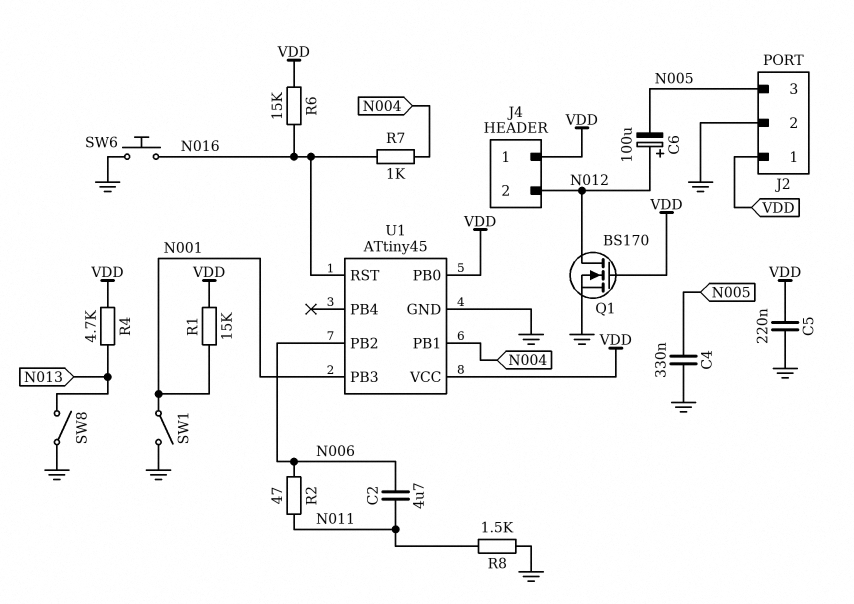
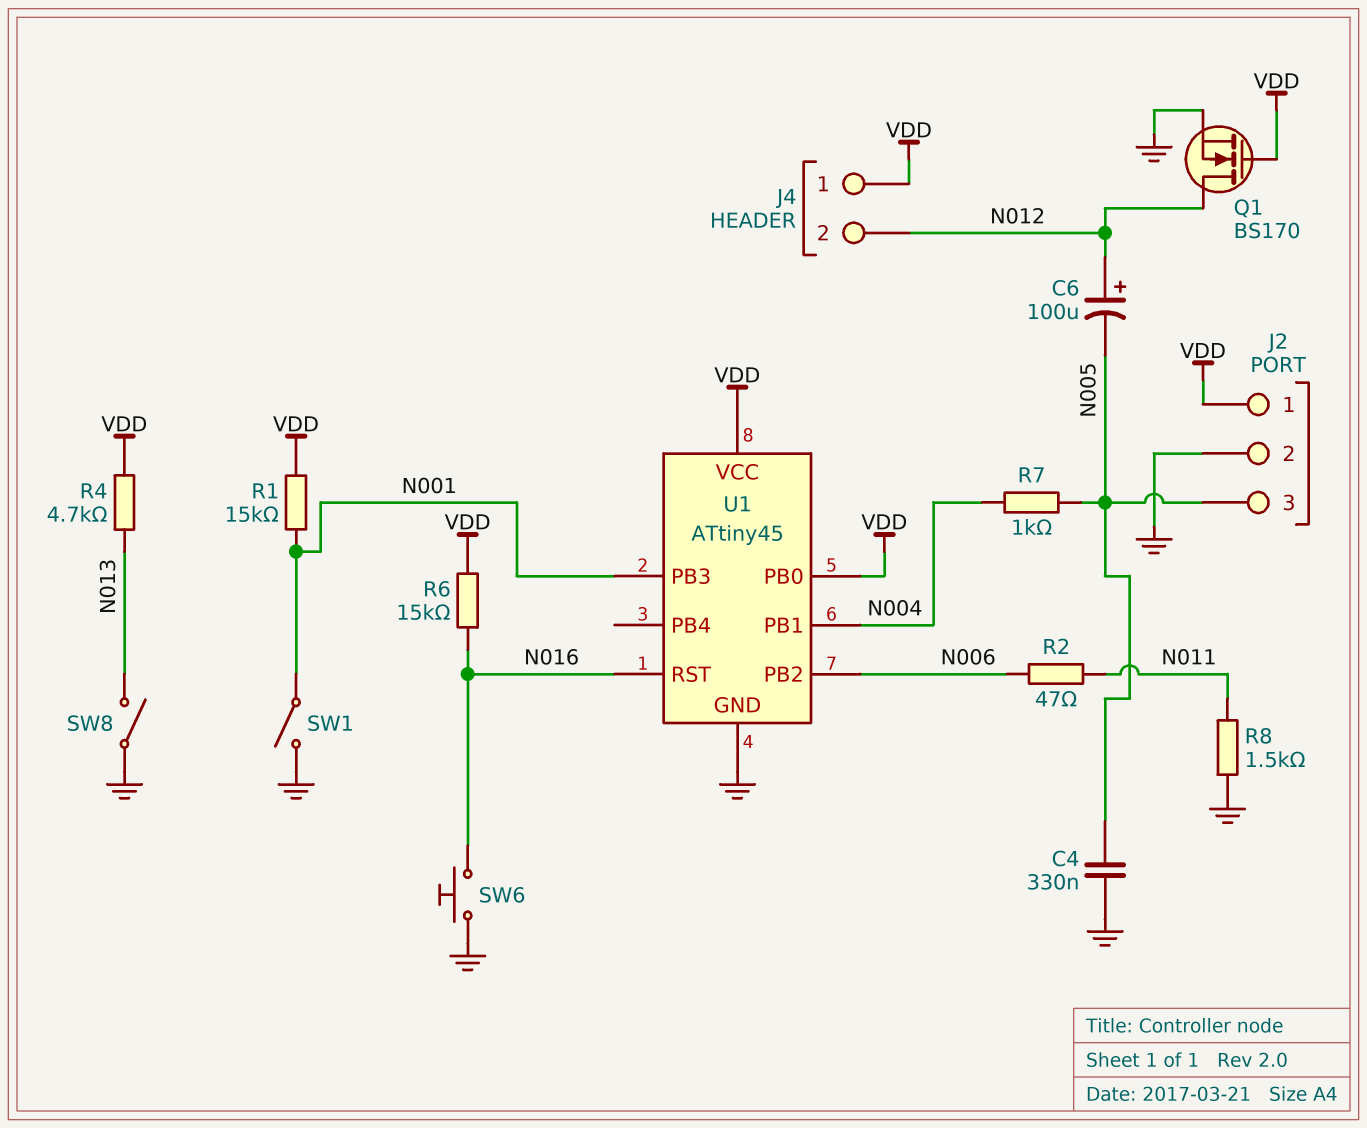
C2: 4.7uF (N006, N011) -> none
C5: 220nF (GND, VDD) -> none
R7: 1k (N004, N016) -> 1k (N004, N005)

